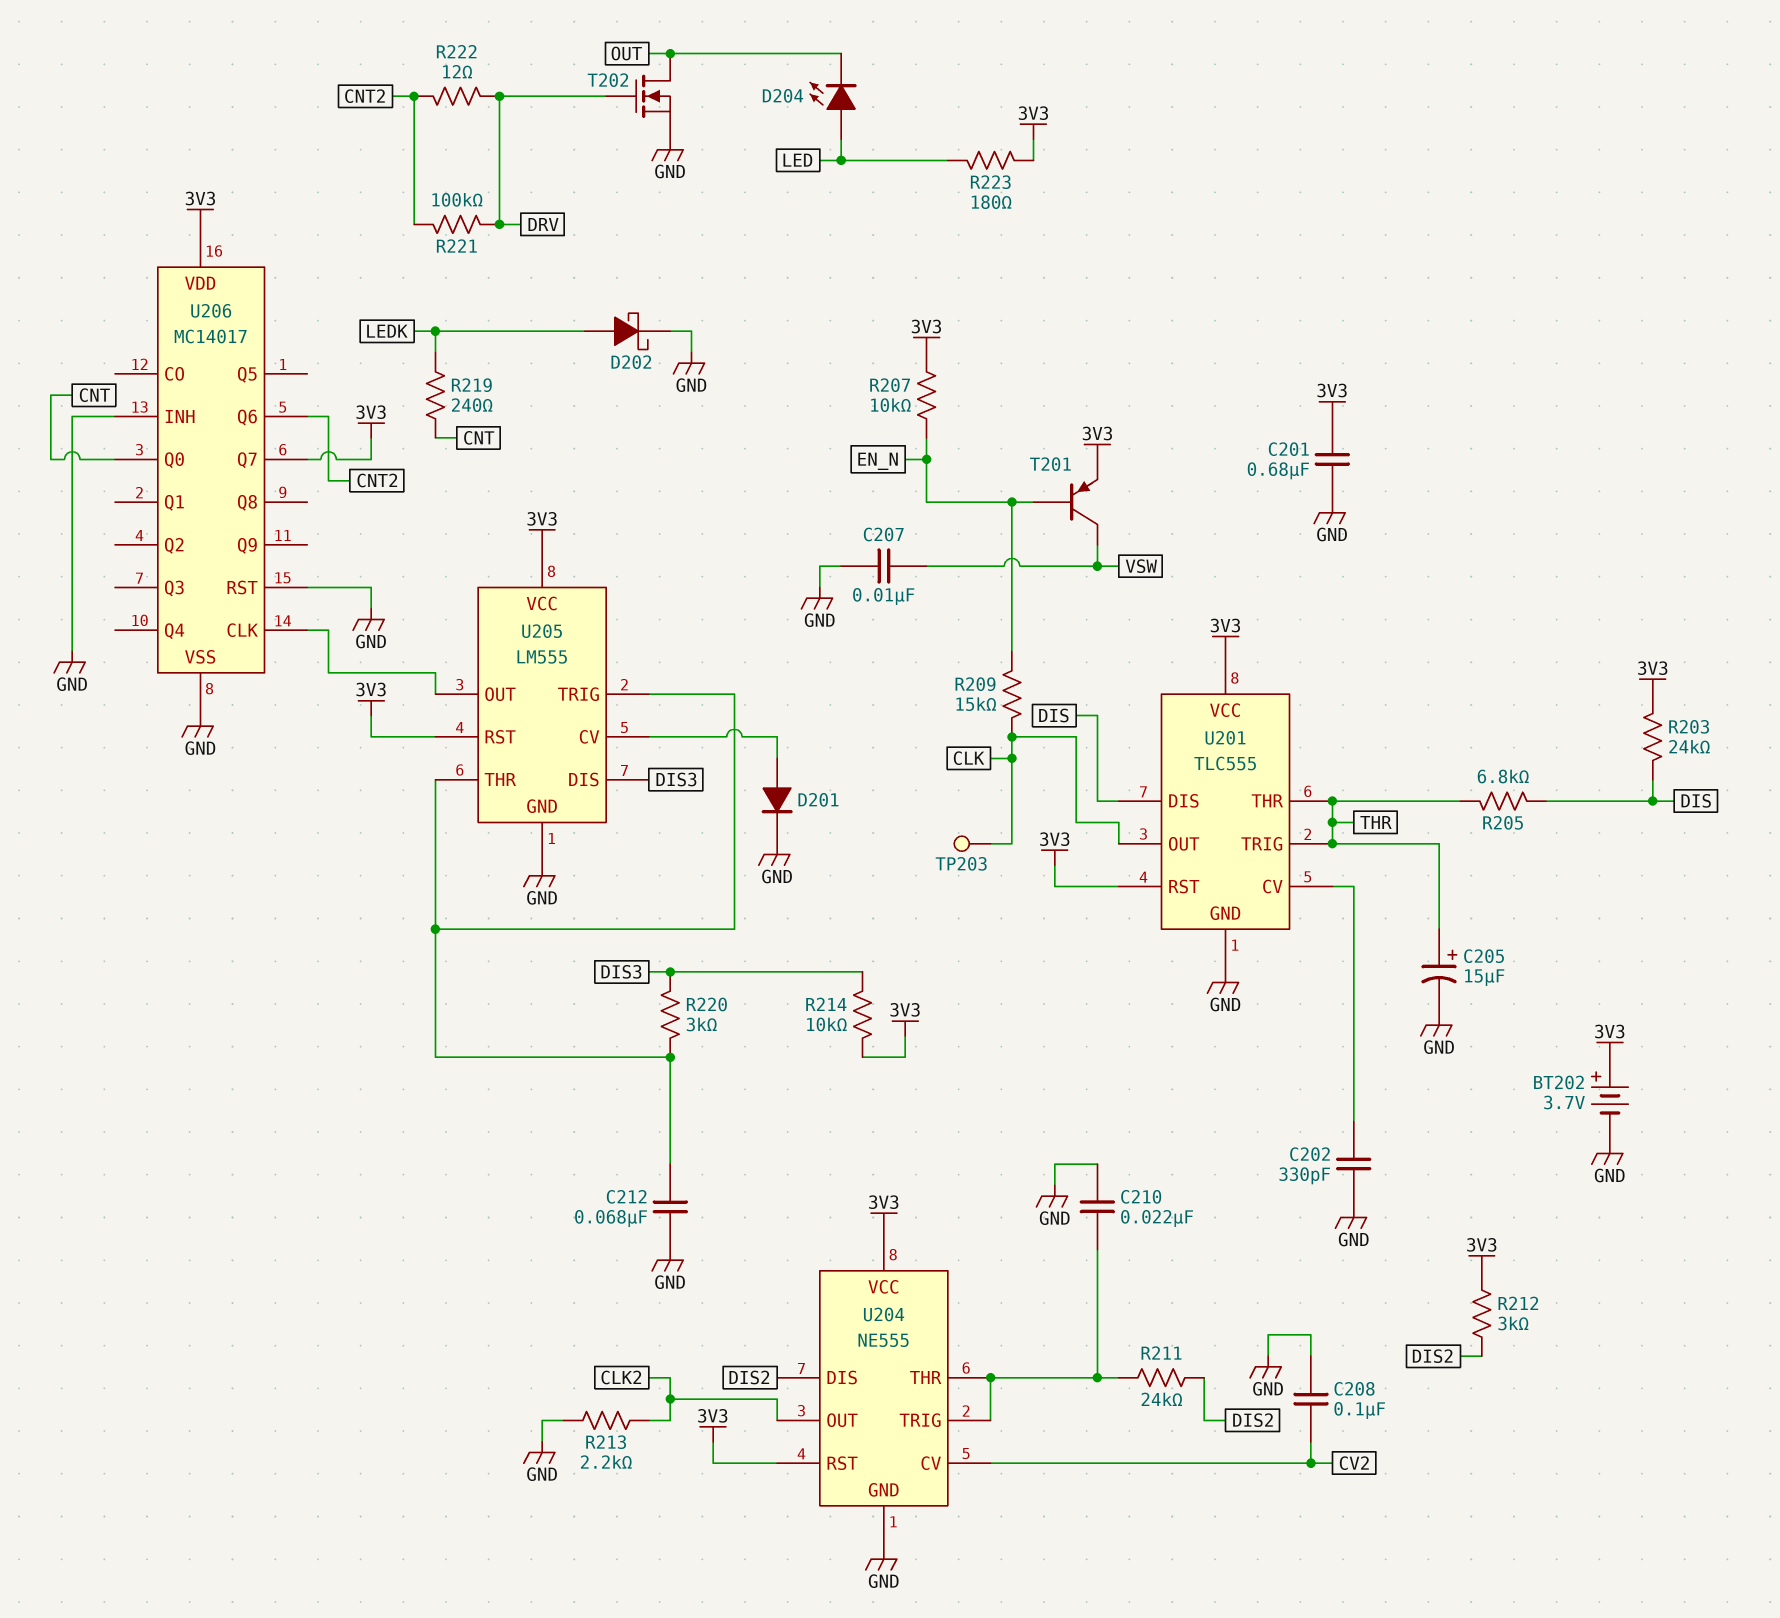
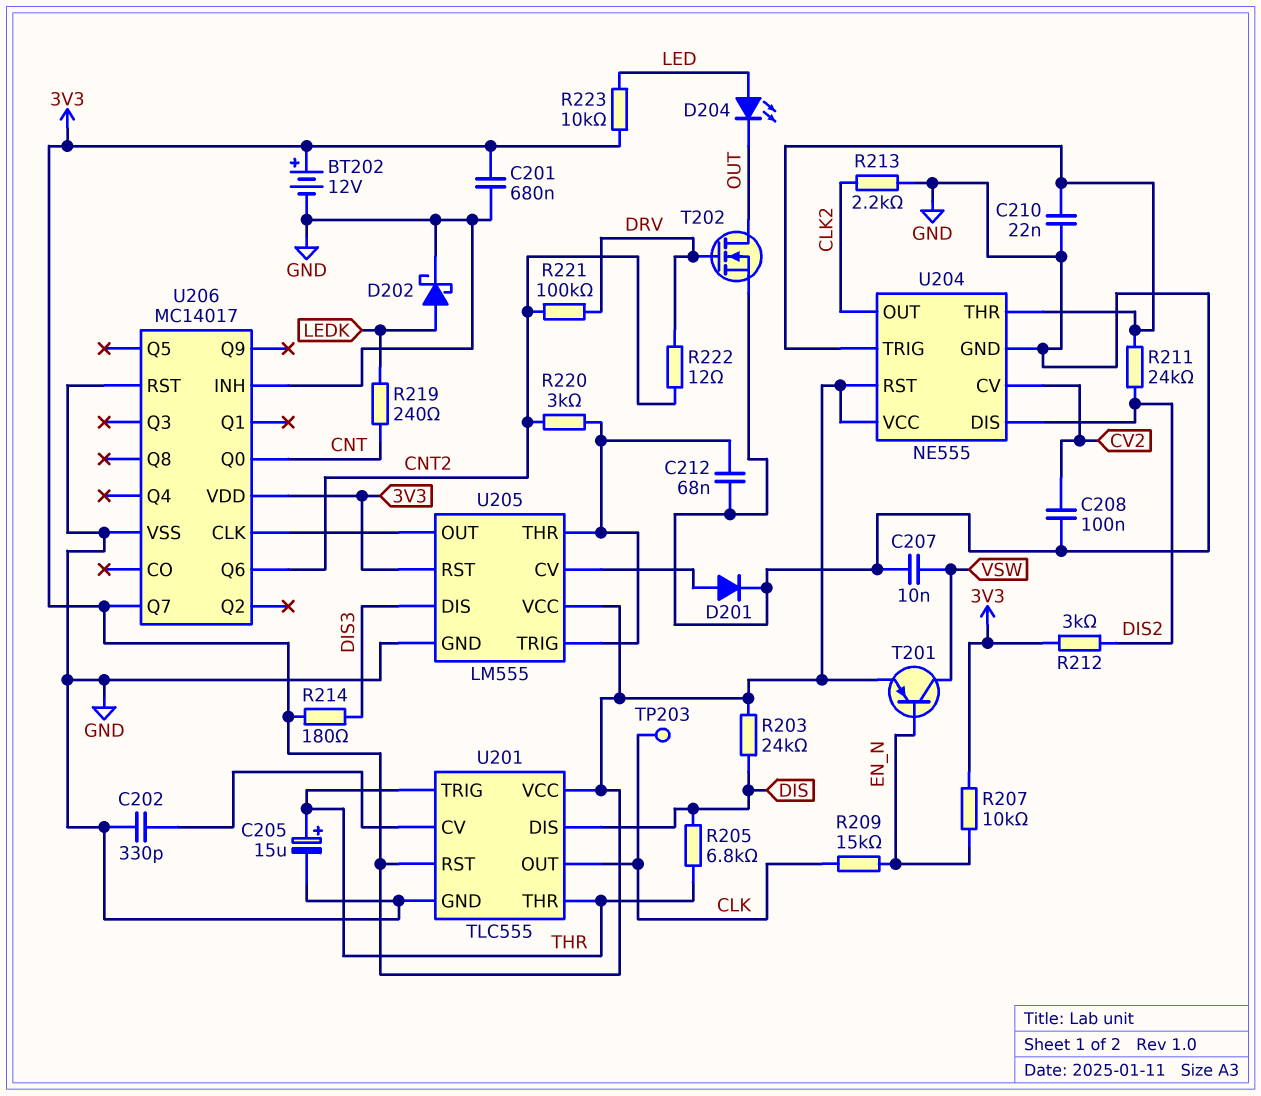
BT202: 3.7V (plus 3V3, minus GND) -> 12V (plus 3V3, minus GND)
R214: 10k (3V3, DIS3) -> 180 (3V3, DIS3)
R220: 3k (DIS3, U205/THR) -> 3k (CNT2, U205/THR)
R223: 180 (3V3, LED) -> 10k (3V3, LED)

